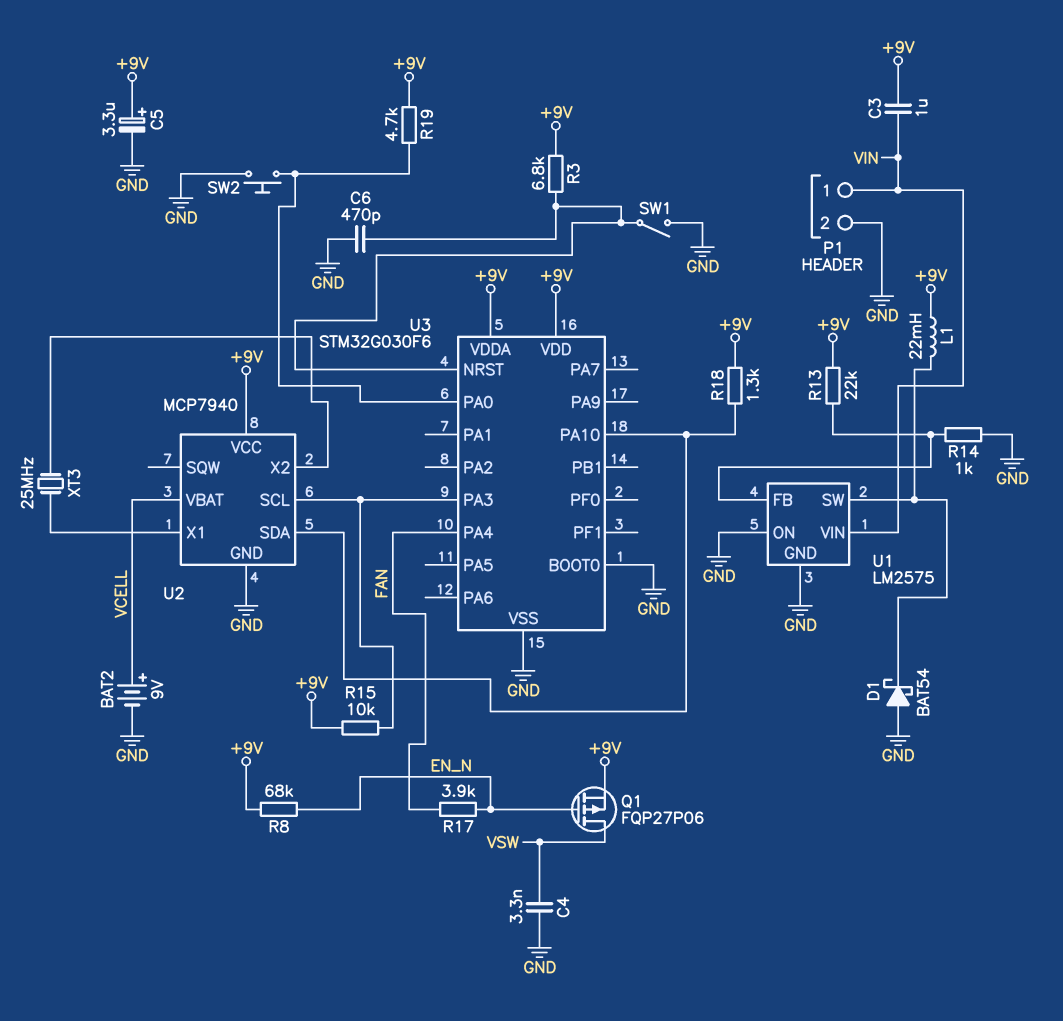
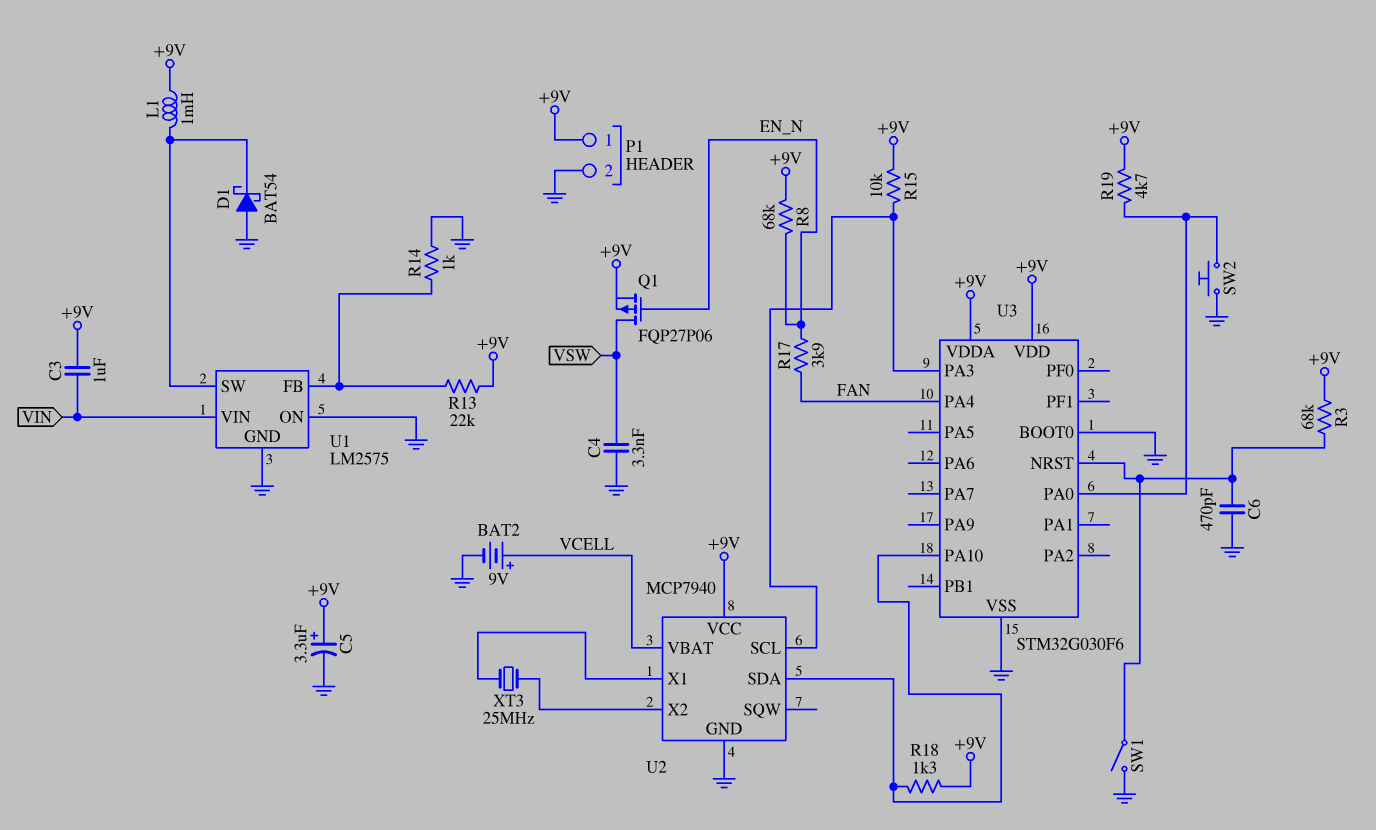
L1: 22mH (+9V, U1/SW) -> 1mH (+9V, U1/SW)
P1 pin 1: VIN -> +9V
R3: 6.8k (+9V, U3/NRST) -> 68k (+9V, U3/NRST)

